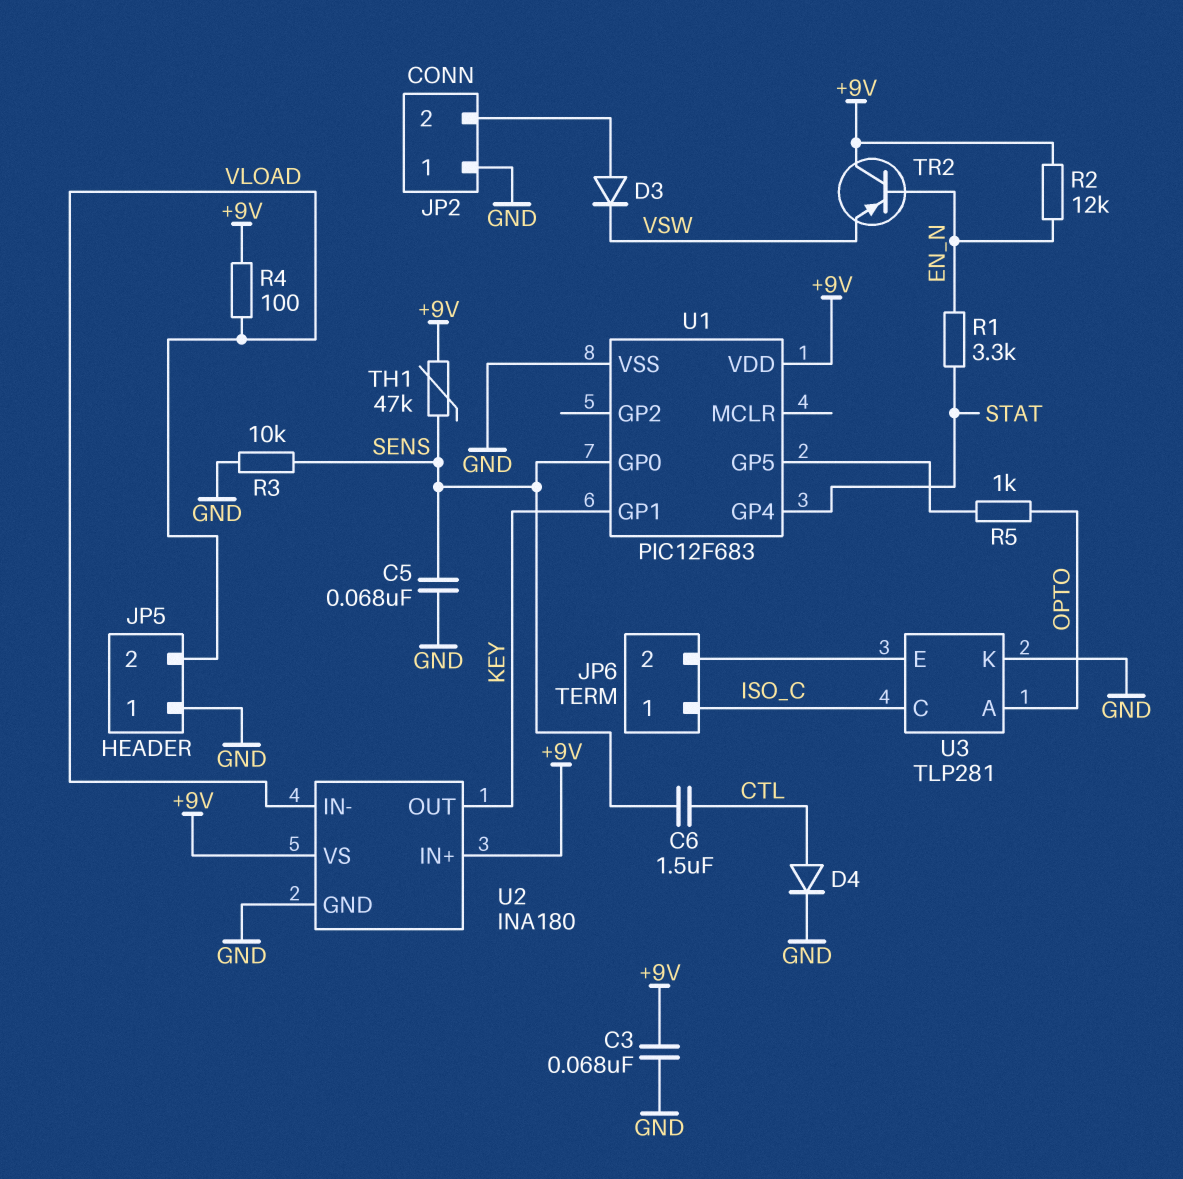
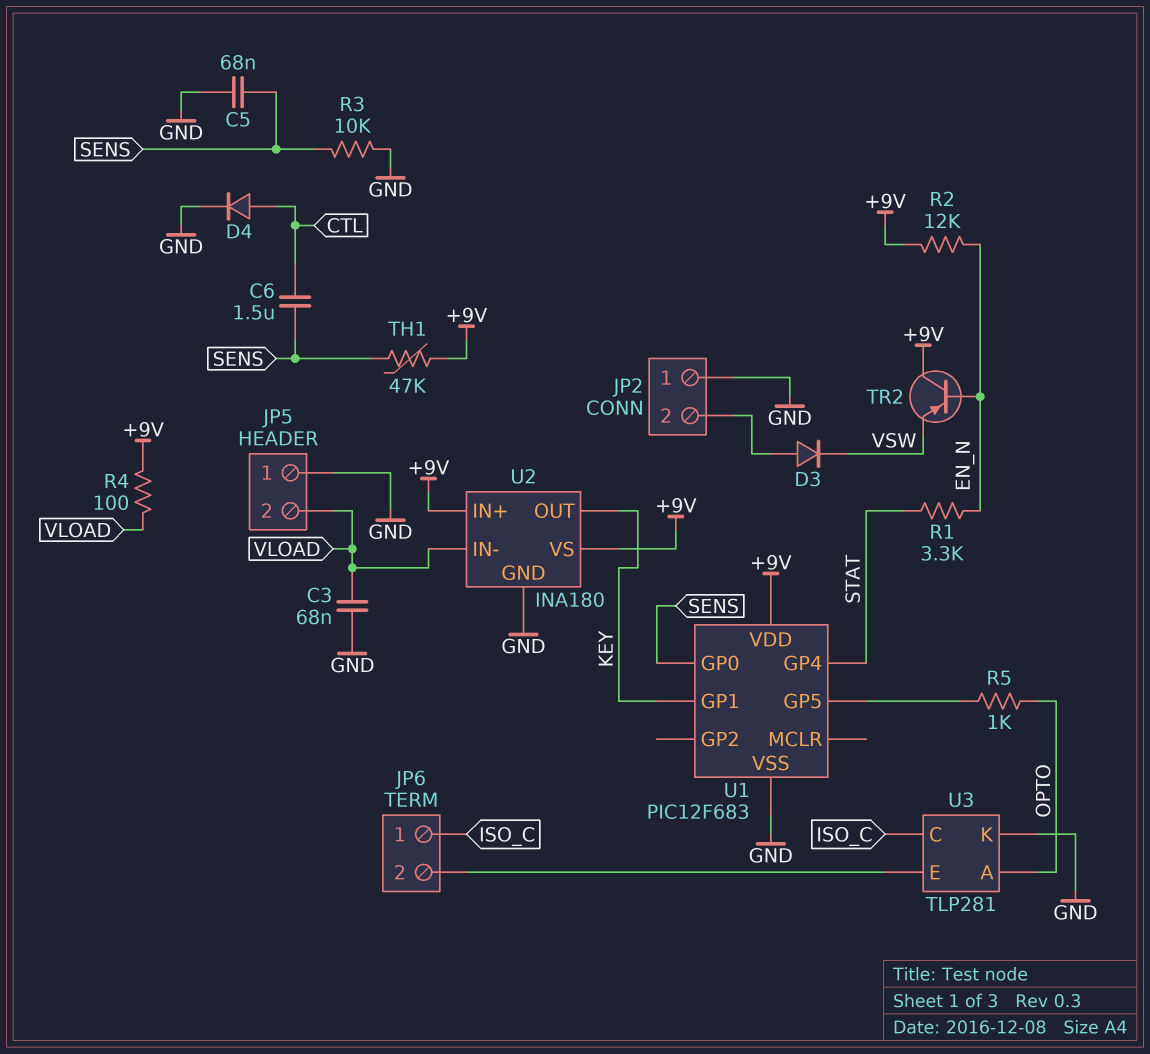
C3: 68nF (+9V, GND) -> 68nF (GND, VLOAD)

